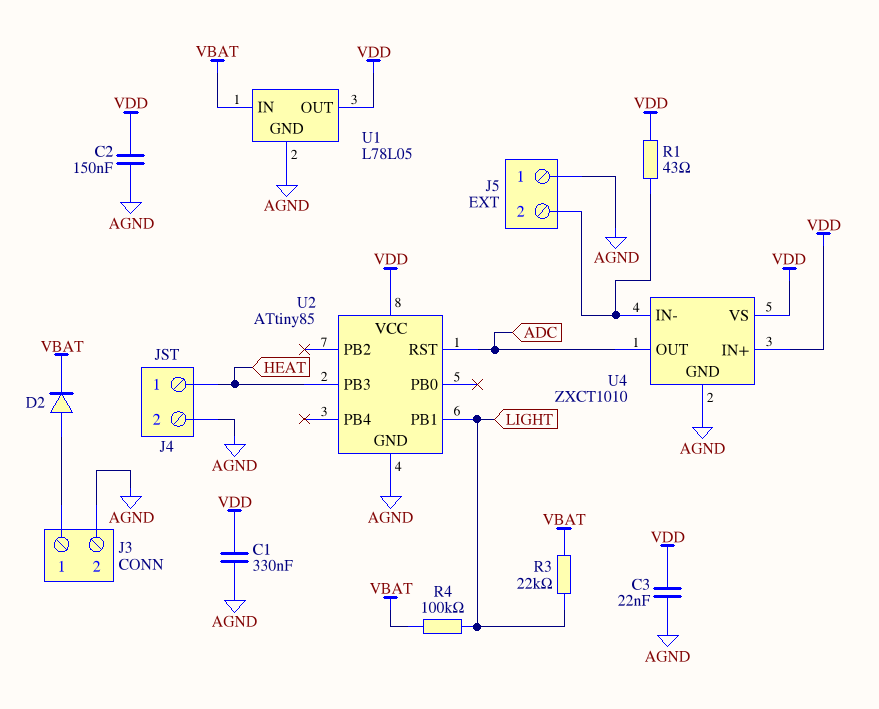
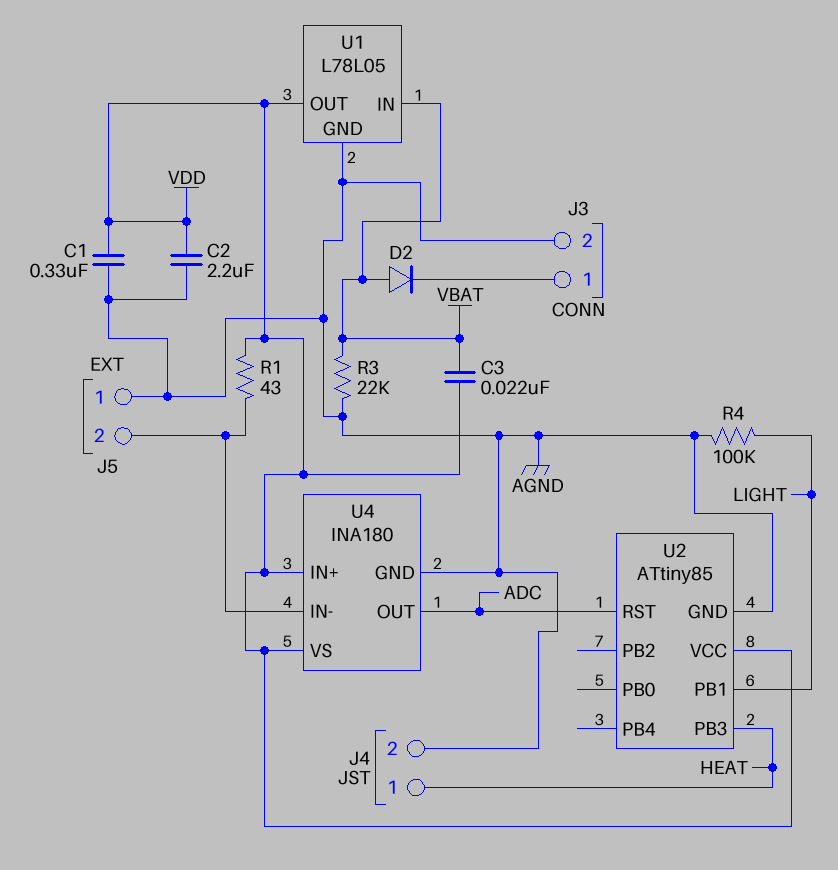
C2: 150nF (AGND, VDD) -> 2.2uF (AGND, VDD)
C3: 22nF (AGND, VDD) -> 22nF (VBAT, VDD)
D2: diode (A J3/1, K VBAT) -> diode (A VBAT, K J3/1)
R3: 22k (LIGHT, VBAT) -> 22k (AGND, VBAT)
R4: 100k (LIGHT, VBAT) -> 100k (AGND, LIGHT)
U4: ZXCT1010 -> INA180

